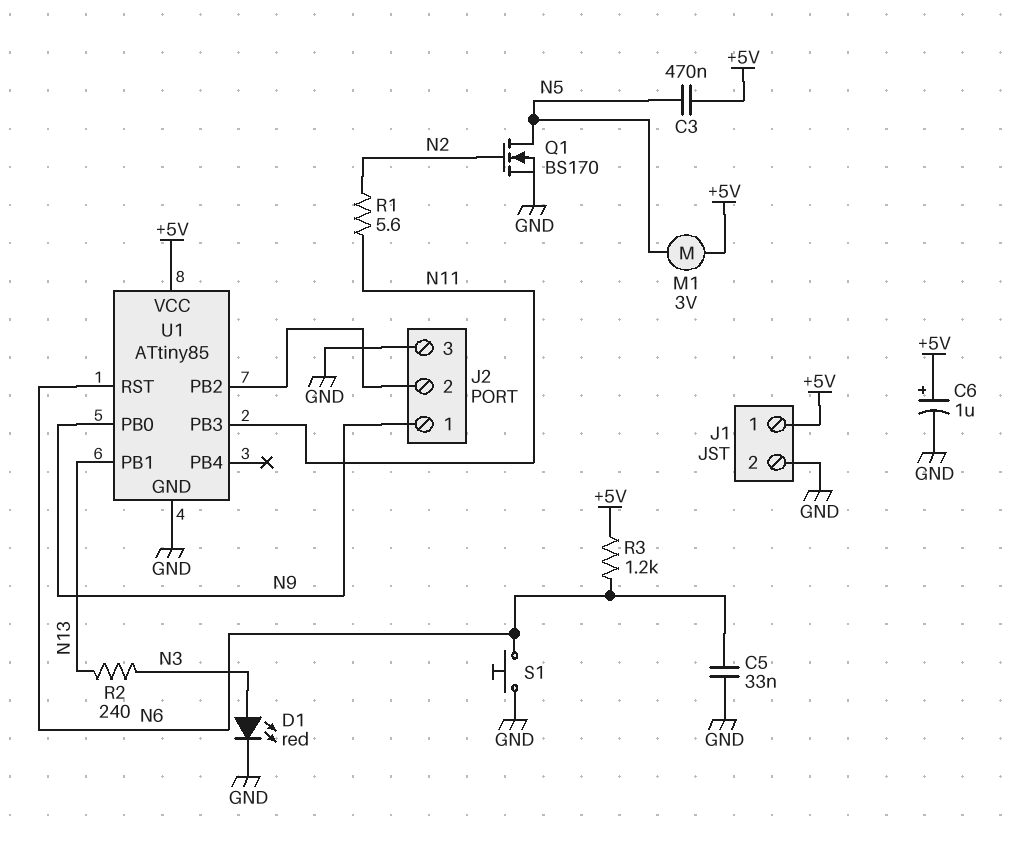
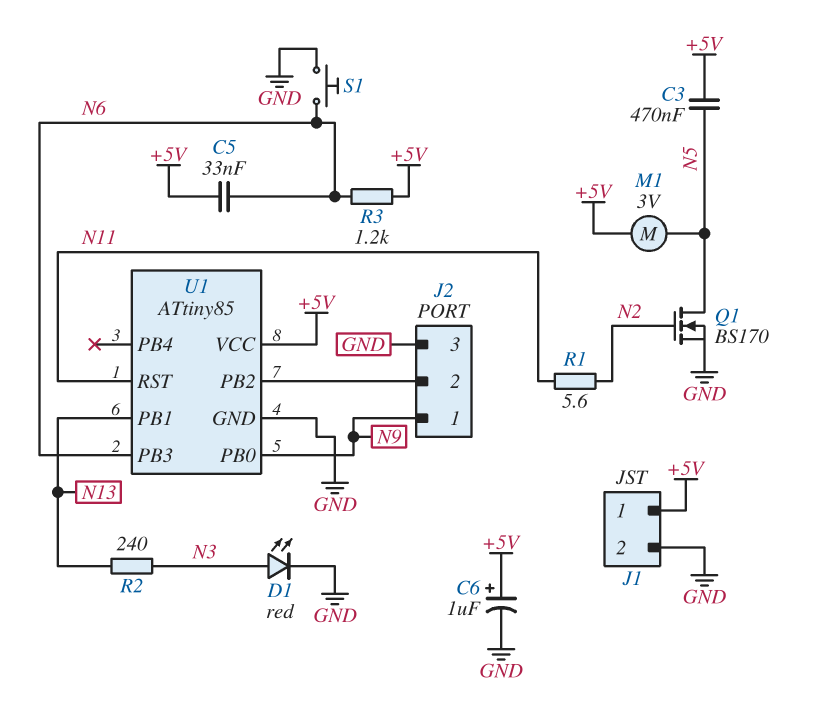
C5: 33nF (GND, N6) -> 33nF (+5V, N6)
U1 pin PB3: N11 -> N6
U1 pin RST: N6 -> N11

